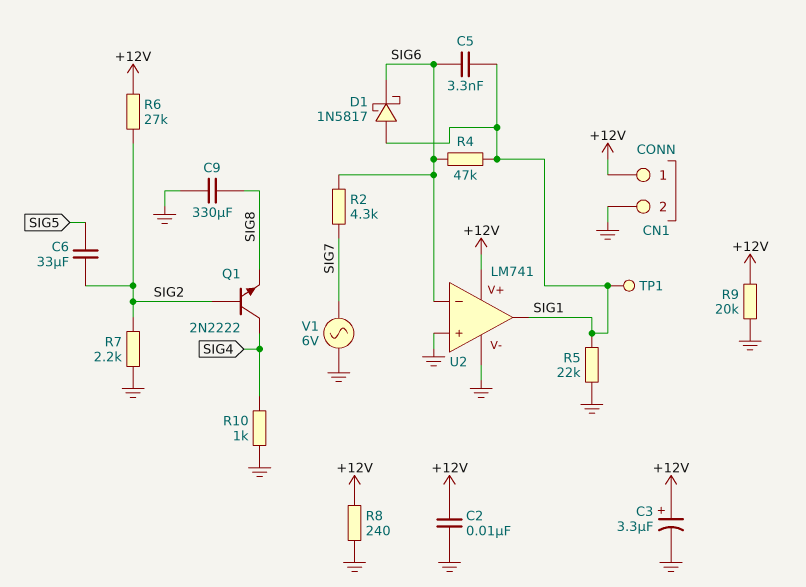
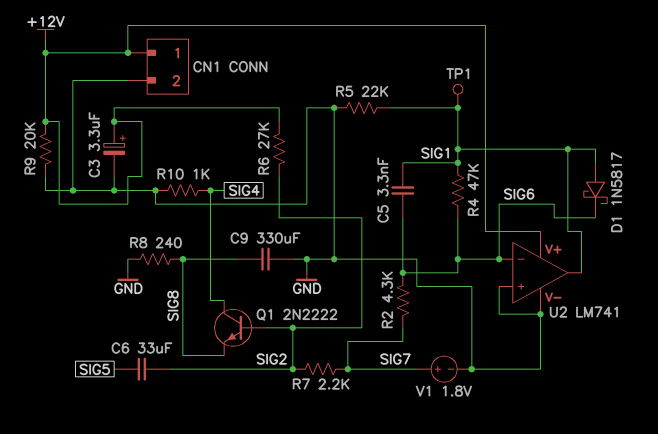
C2: 10nF (+12V, GND) -> none
R7: 2.2k (GND, SIG2) -> 2.2k (SIG2, SIG7)
R8: 240 (+12V, GND) -> 240 (GND, SIG8)
V1: AC 6V (GND, SIG7) -> 1.8V (plus SIG7, minus GND)

